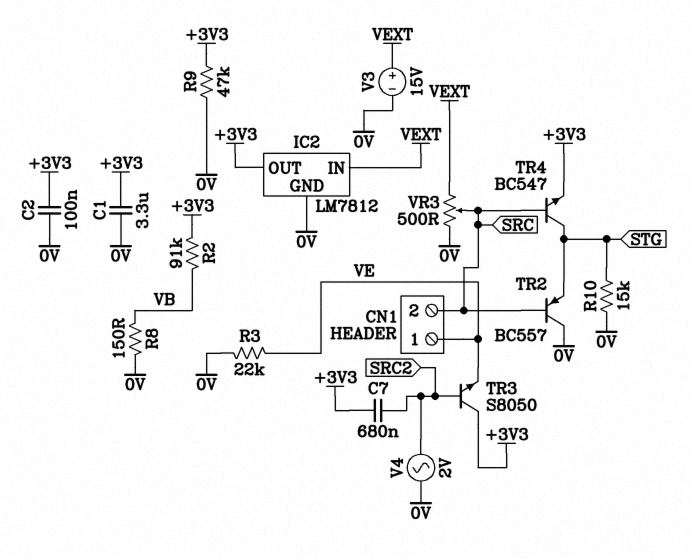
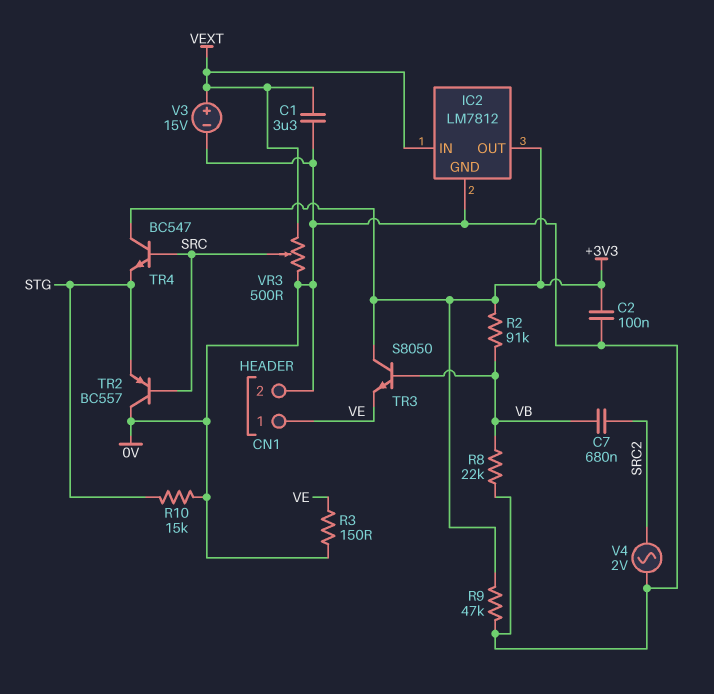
C1: 3.3uF (+3V3, 0V) -> 3.3uF (0V, VEXT)
C7: 680nF (+3V3, SRC2) -> 680nF (SRC2, VB)
CN1 pin 2: SRC -> 0V
R3: 22k (0V, VE) -> 150 (0V, VE)
R8: 150 (0V, VB) -> 22k (0V, VB)
TR3: NPN S8050 (B SRC2, C +3V3, E VE) -> NPN S8050 (B VB, C +3V3, E VE)
TR4: NPN BC547 (B SRC, C STG, E +3V3) -> NPN BC547 (B SRC, C +3V3, E STG)

